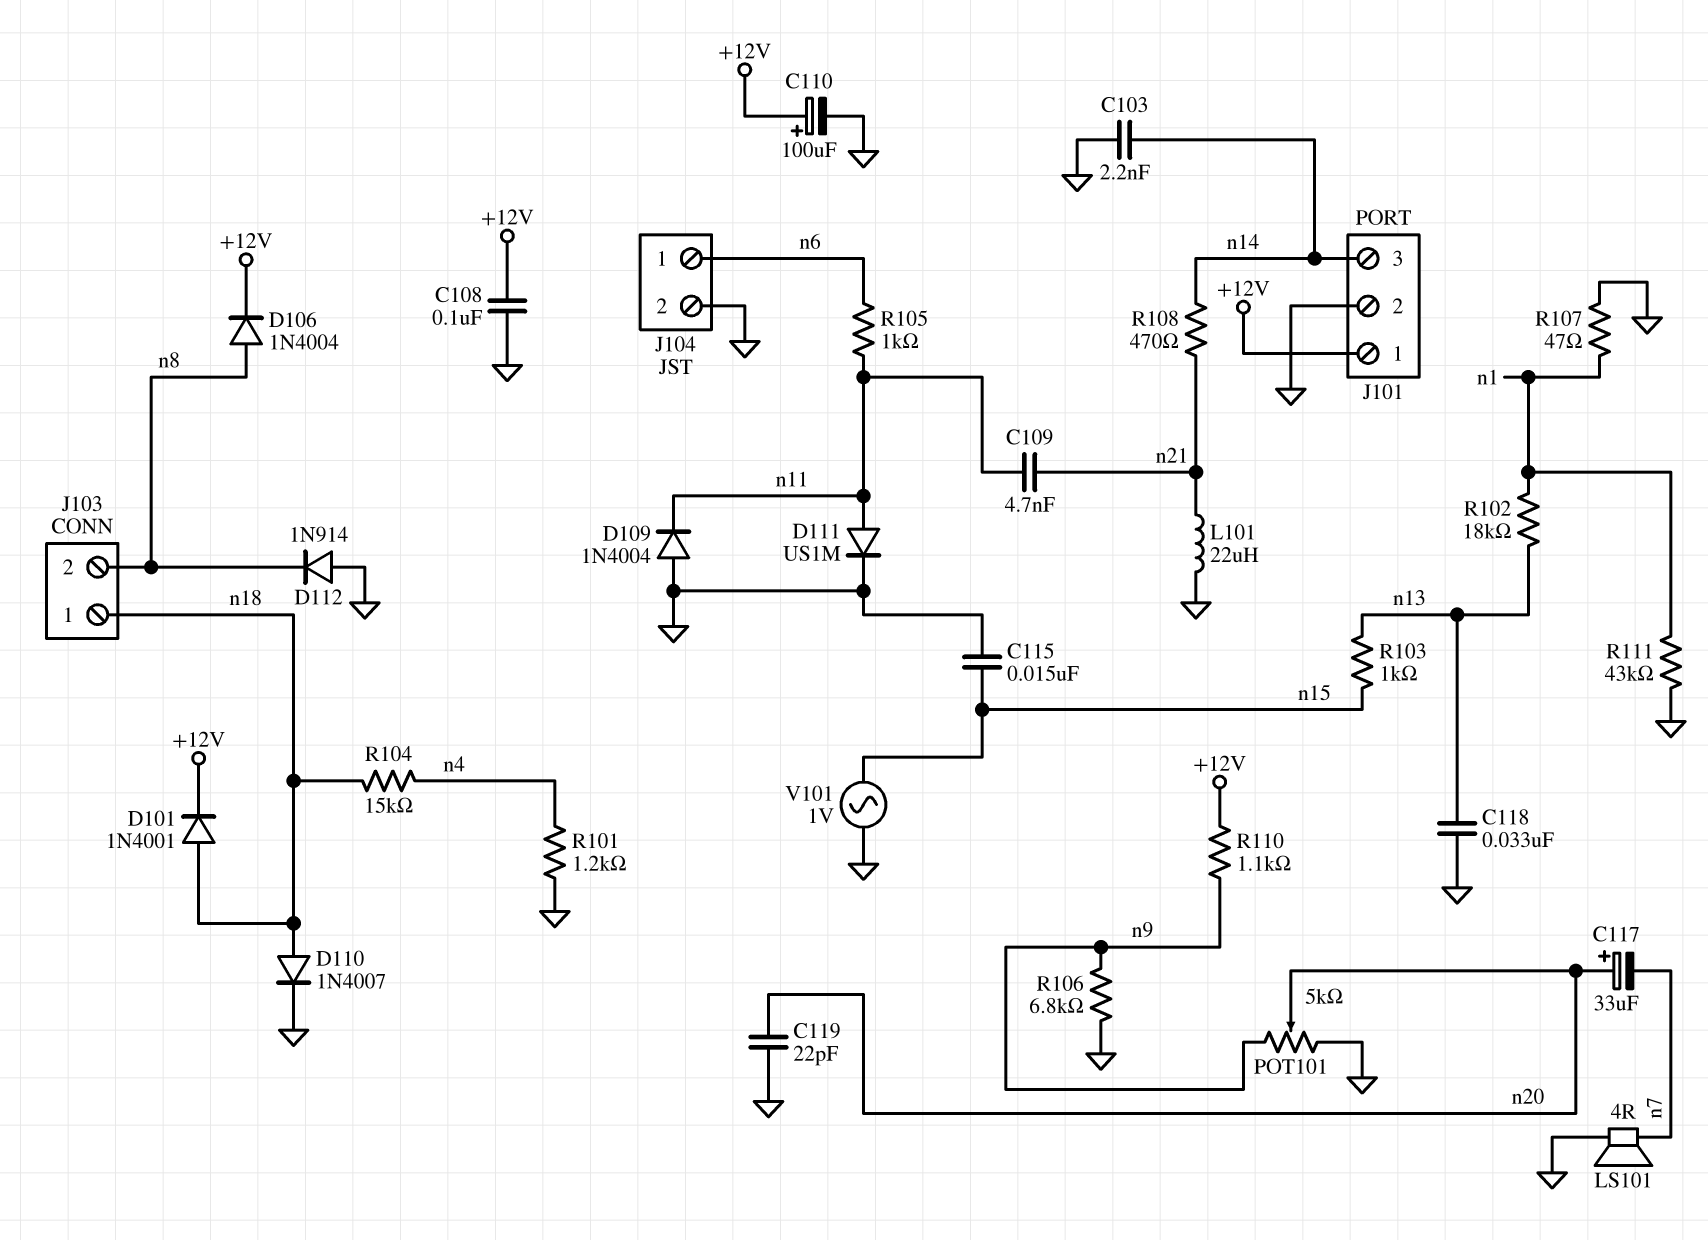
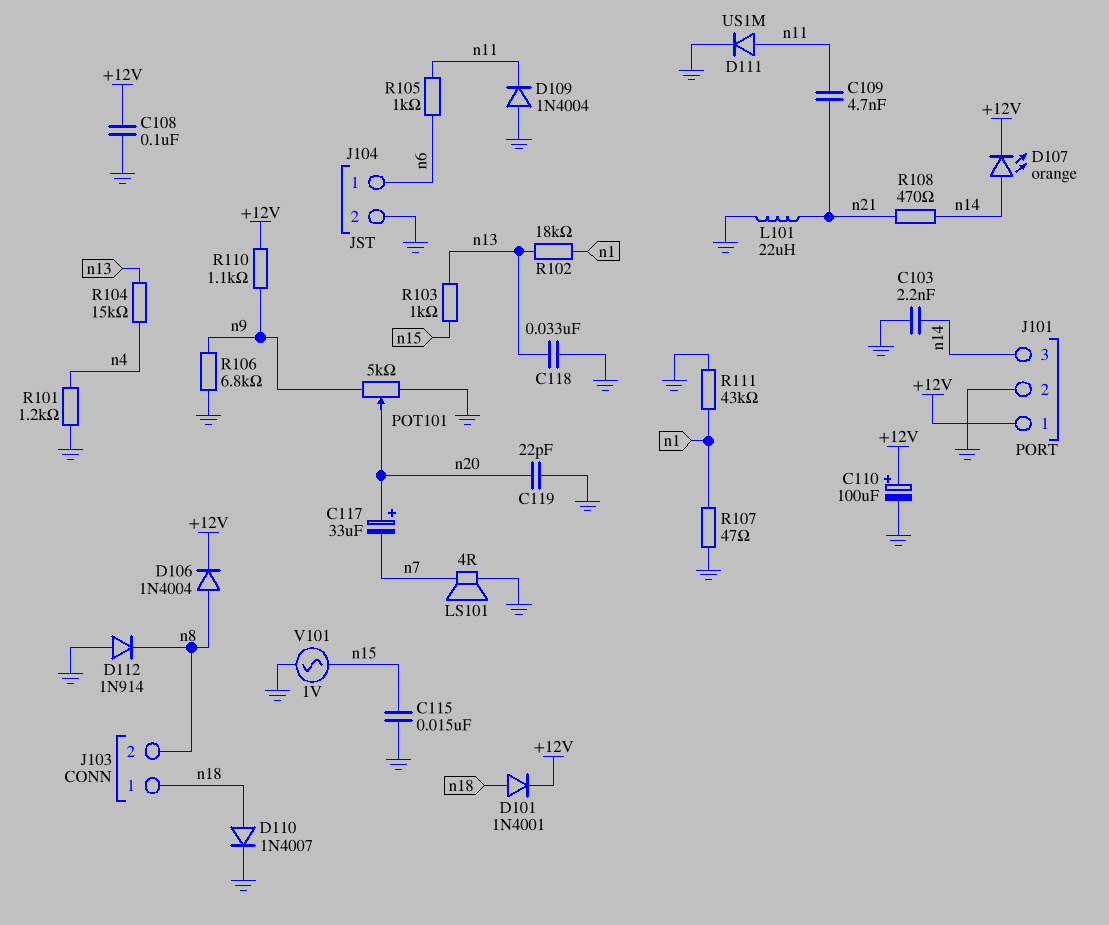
D107: none -> LED orange (A n14, K +12V)
R104: 15k (n4, n18) -> 15k (n4, n13)

